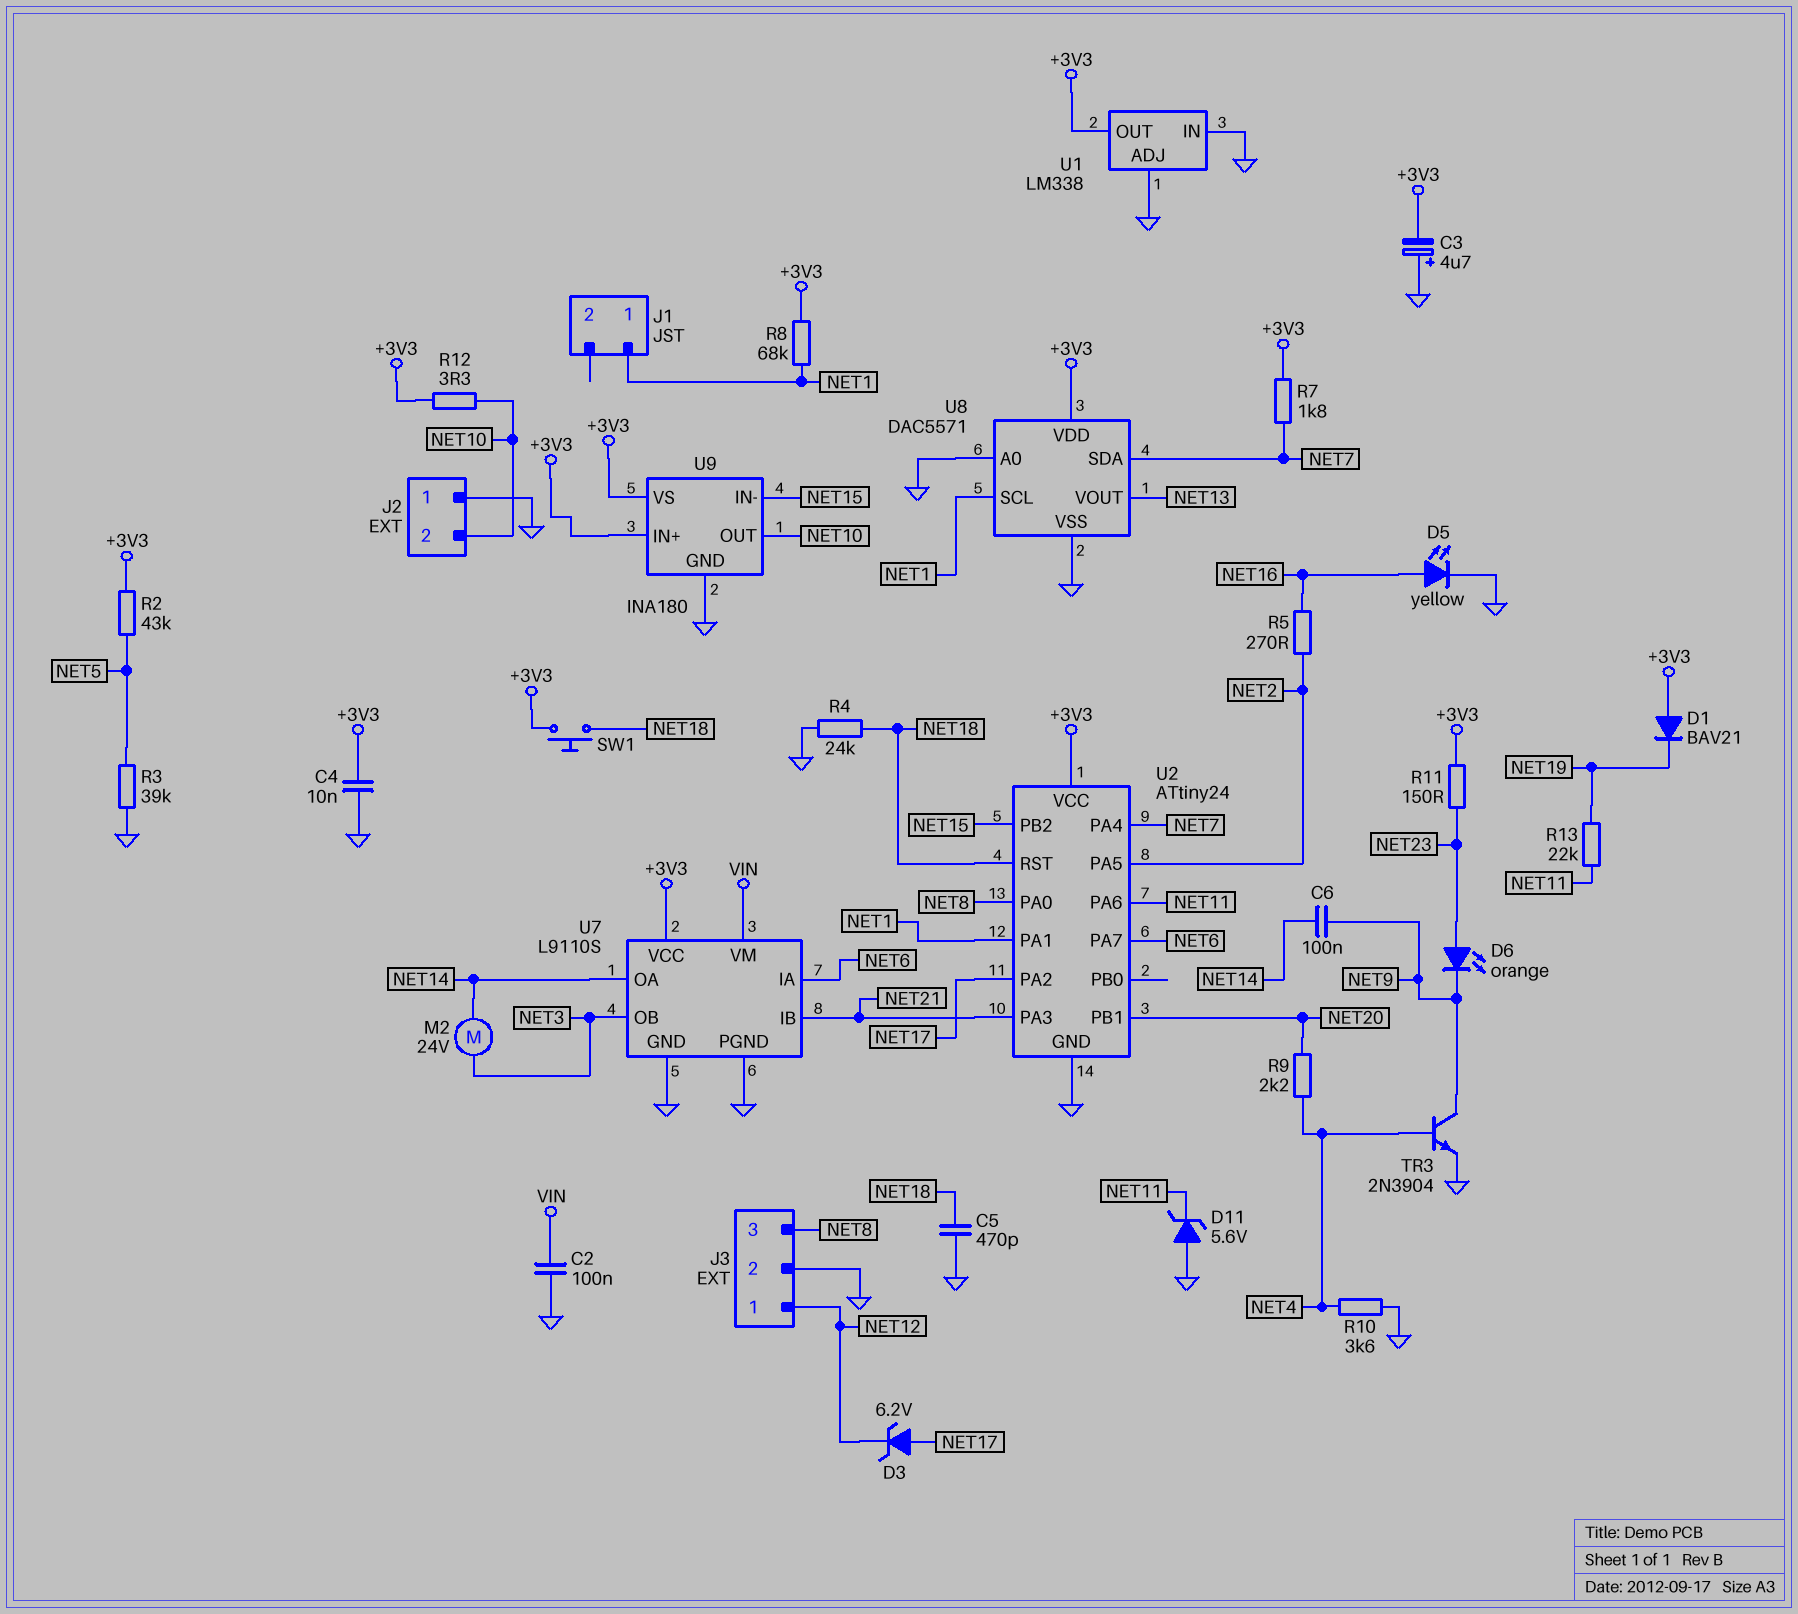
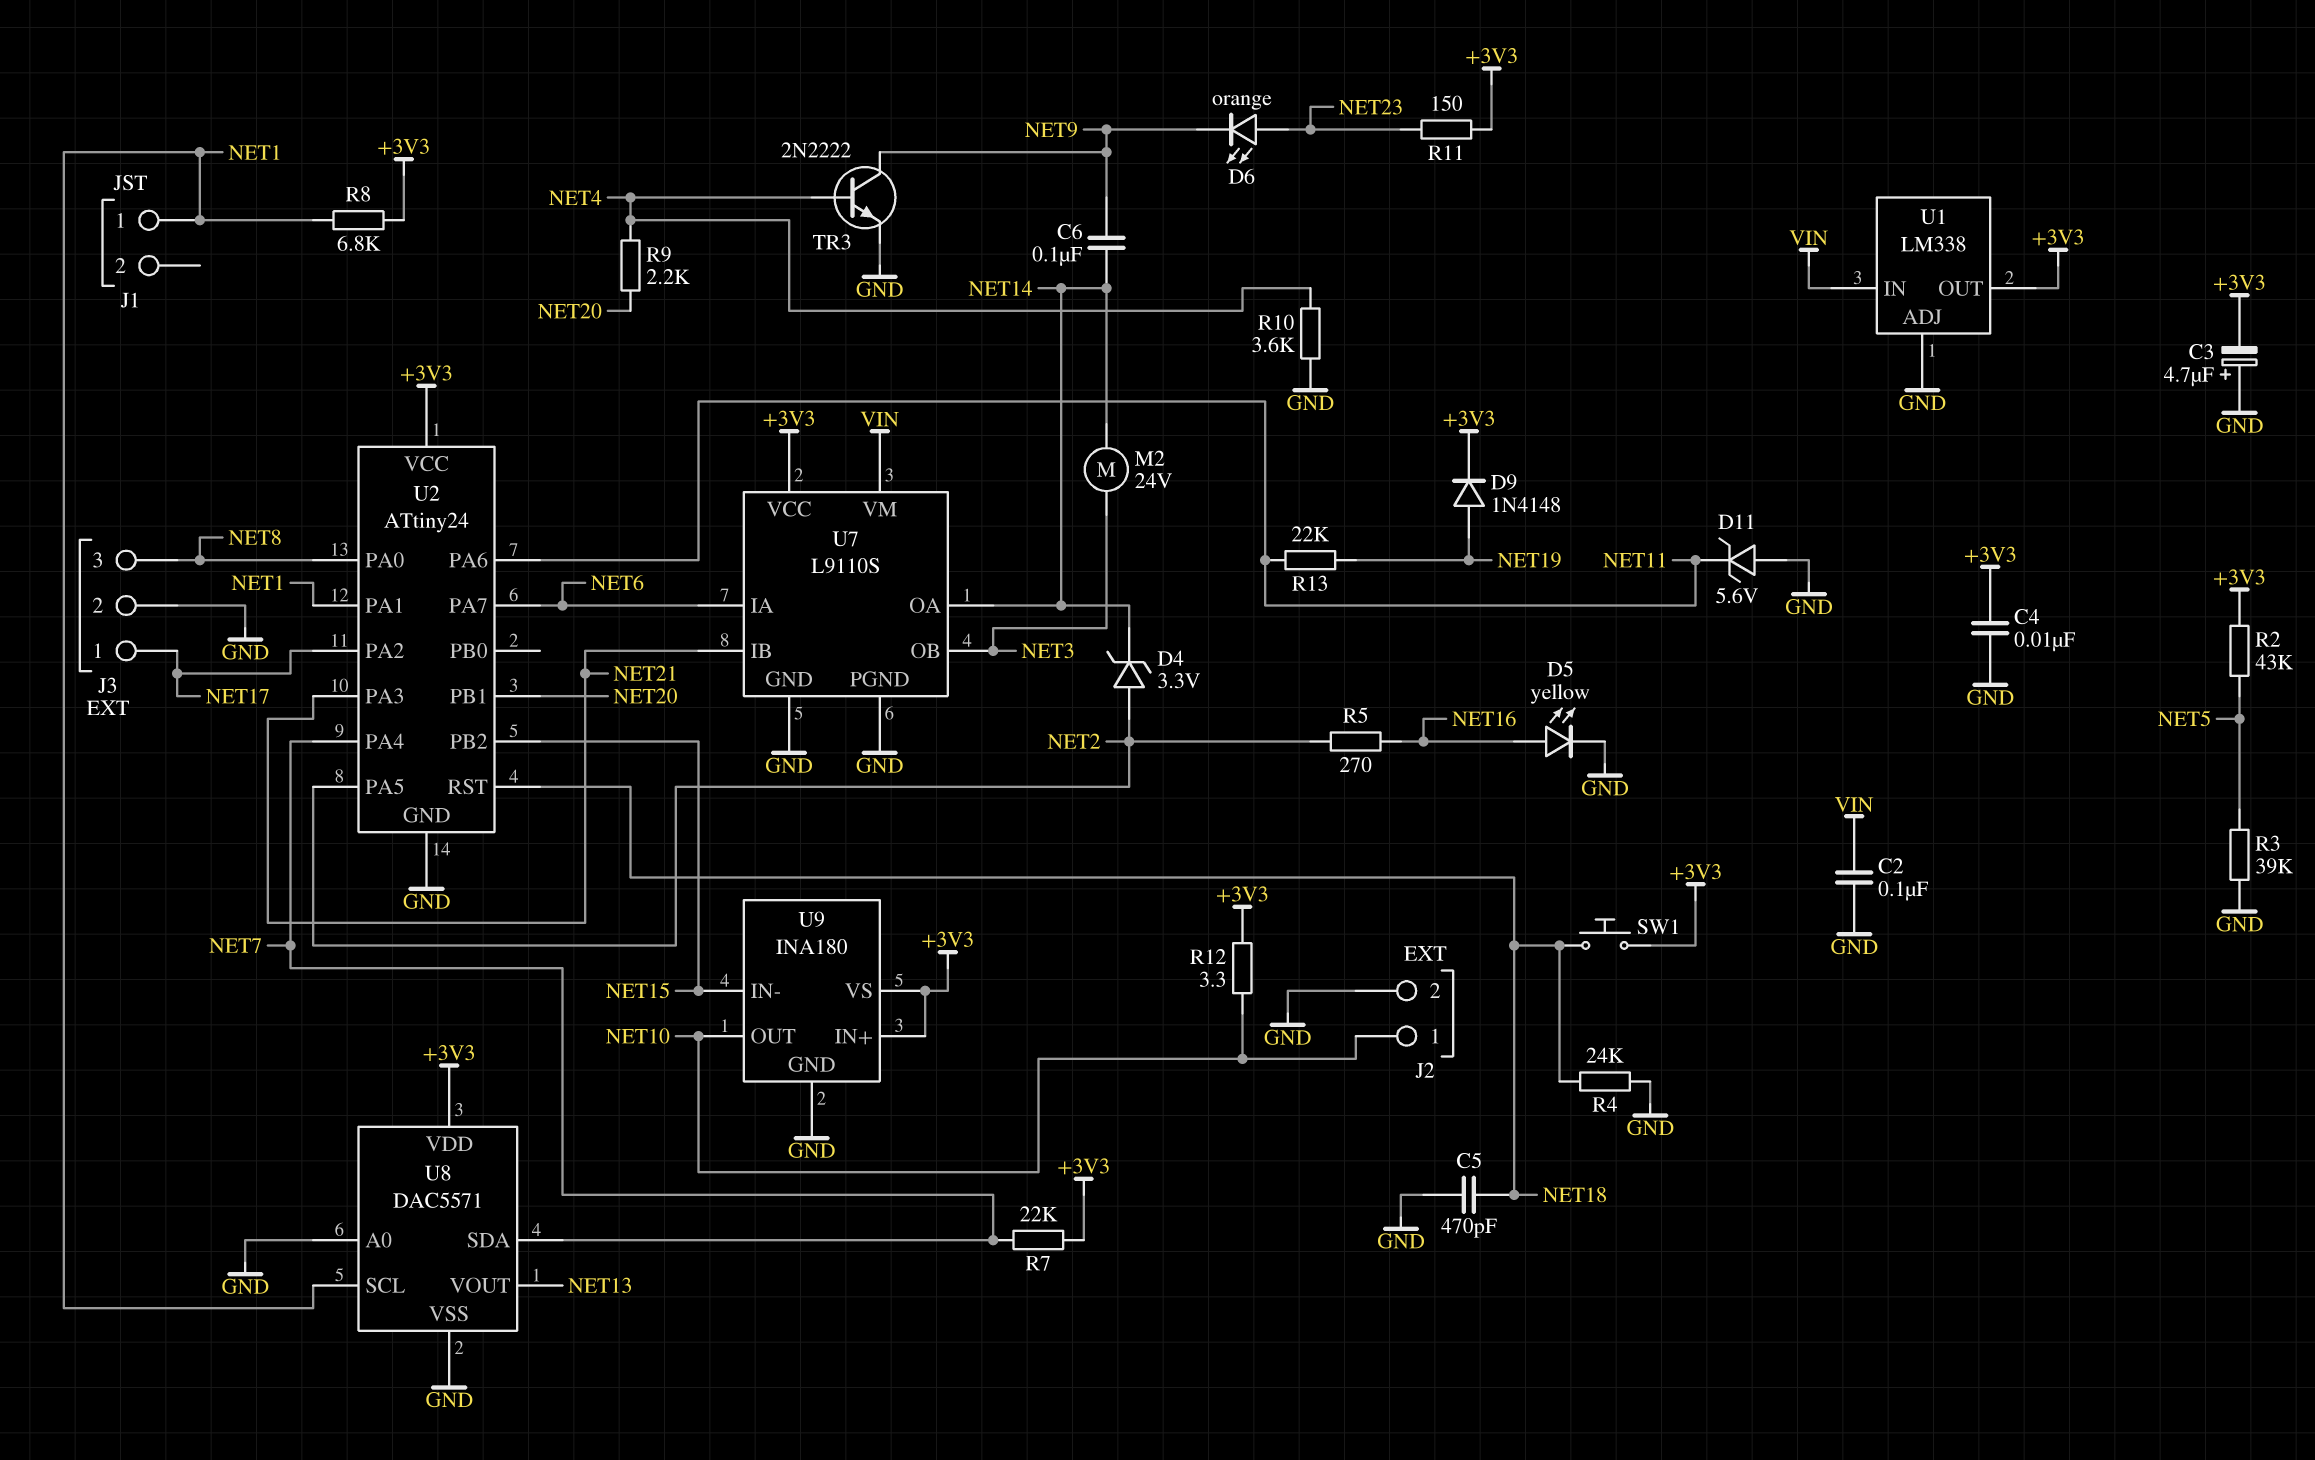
D1: diode BAV21 (A +3V3, K NET19) -> none
D3: zener 6.2V (A NET17, K NET12) -> none
D4: none -> zener 3.3V (A NET2, K NET14)
D9: none -> diode 1N4148 (A NET19, K +3V3)
J2 pin 1: GND -> NET10
J2 pin 2: NET10 -> GND
J3 pin 1: NET12 -> NET17
R7: 1.8k (+3V3, NET7) -> 22k (+3V3, NET7)
R8: 68k (+3V3, NET1) -> 6.8k (+3V3, NET1)
TR3: NPN 2N3904 (B NET4, C NET9, E GND) -> NPN 2N2222 (B NET4, C NET9, E GND)
U1 pin IN: GND -> VIN

